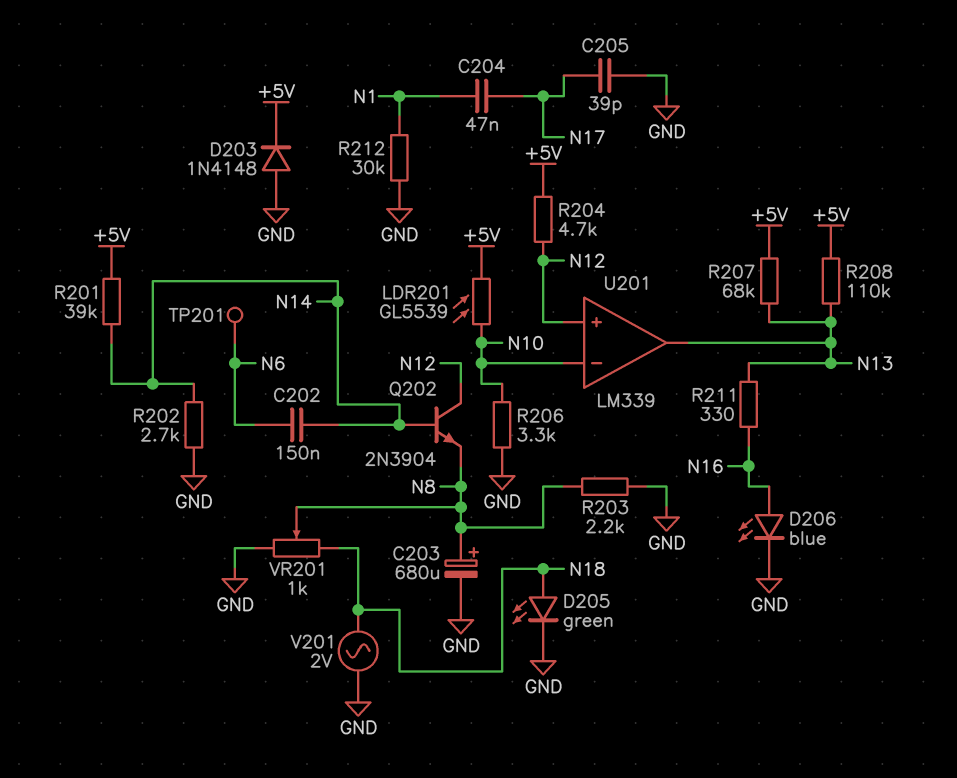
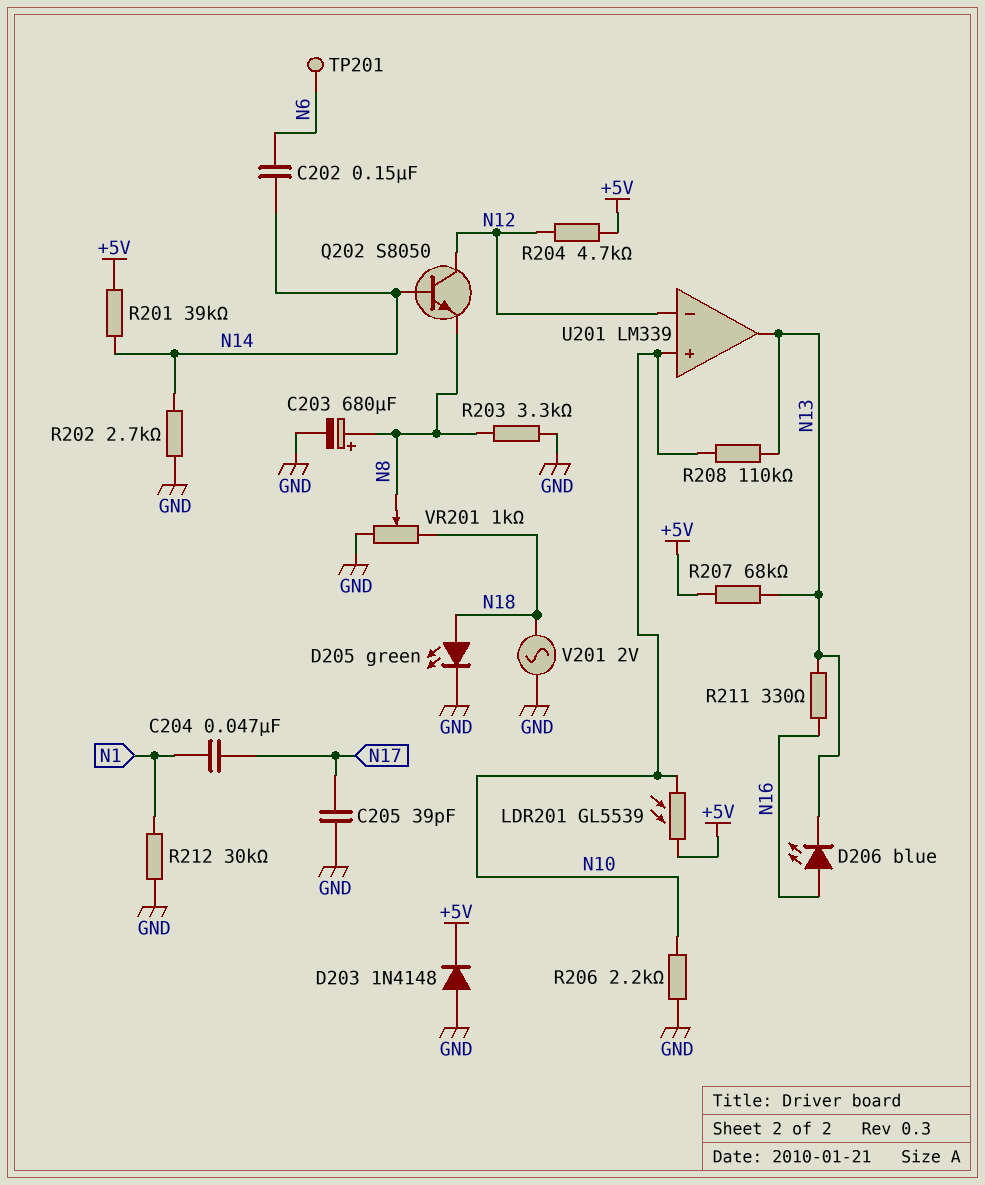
D206: LED blue (A N16, K GND) -> LED blue (A N16, K N13)
Q202: NPN 2N3904 (B N14, C N12, E N8) -> NPN S8050 (B N14, C N12, E N8)
R203: 2.2k (GND, N8) -> 3.3k (GND, N8)
R206: 3.3k (GND, N10) -> 2.2k (GND, N10)
R208: 110k (+5V, N13) -> 110k (N10, N13)
U201 pin in+: N12 -> N10
U201 pin in-: N10 -> N12

